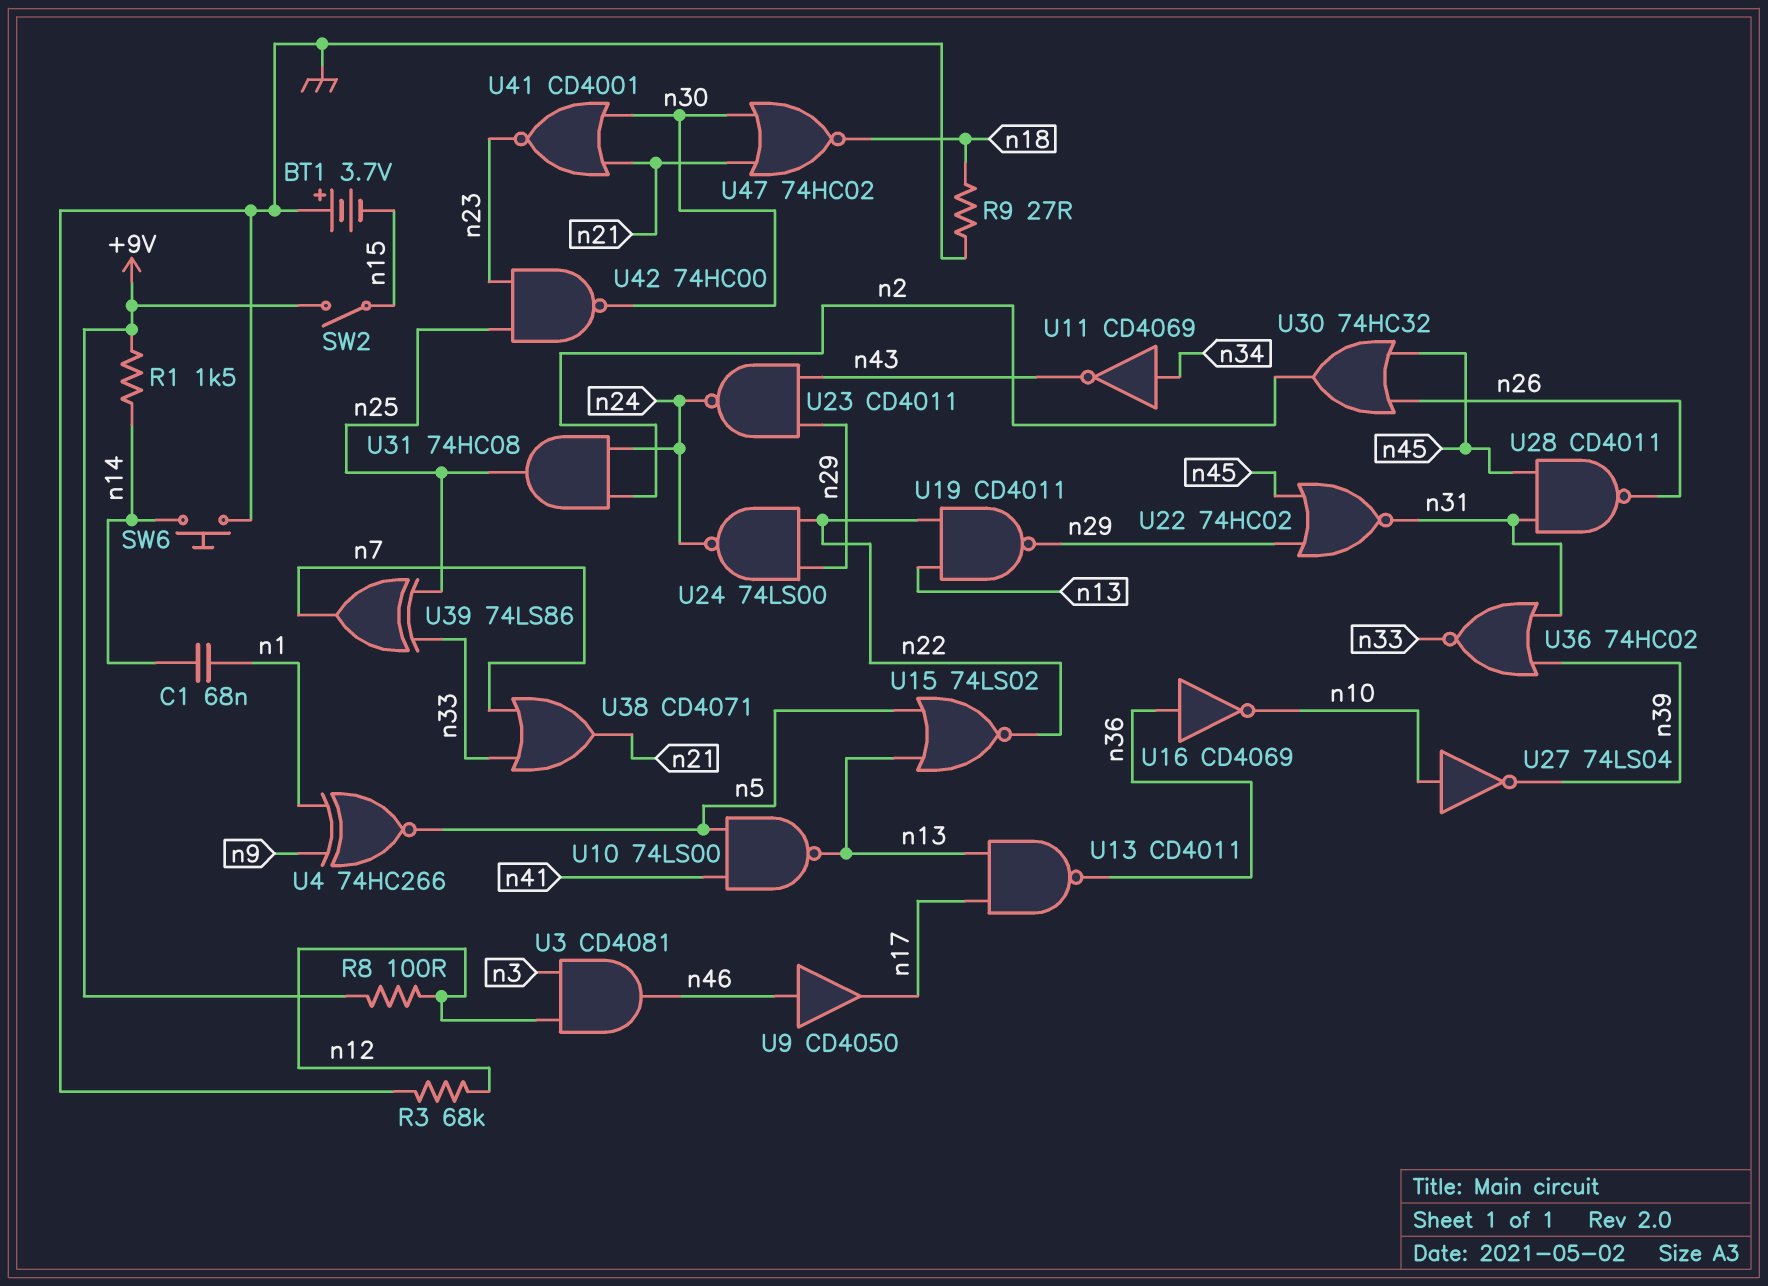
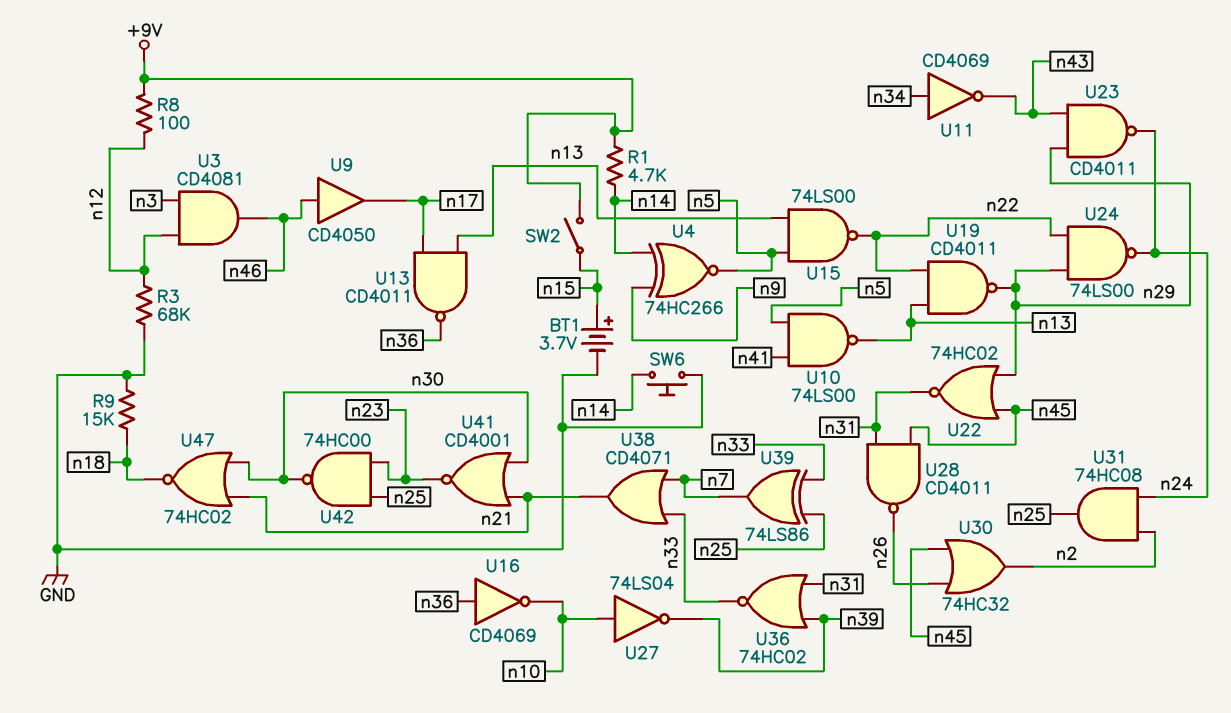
BT1: 3.7V (plus GND, minus n15) -> 3.7V (plus n15, minus GND)
C1: 68nF (n1, n14) -> none
R1: 1.5k (+9V, n14) -> 4.7k (+9V, n14)
R9: 27 (GND, n18) -> 15k (GND, n18)
U4: XNOR 74HC266 (in n1, in n9, out n5) -> XNOR 74HC266 (in n9, in n14, out n5)
U15: NOR 74LS02 (in n5, in n13, out n22) -> NAND 74LS00 (in n5, in n13, out n22)

